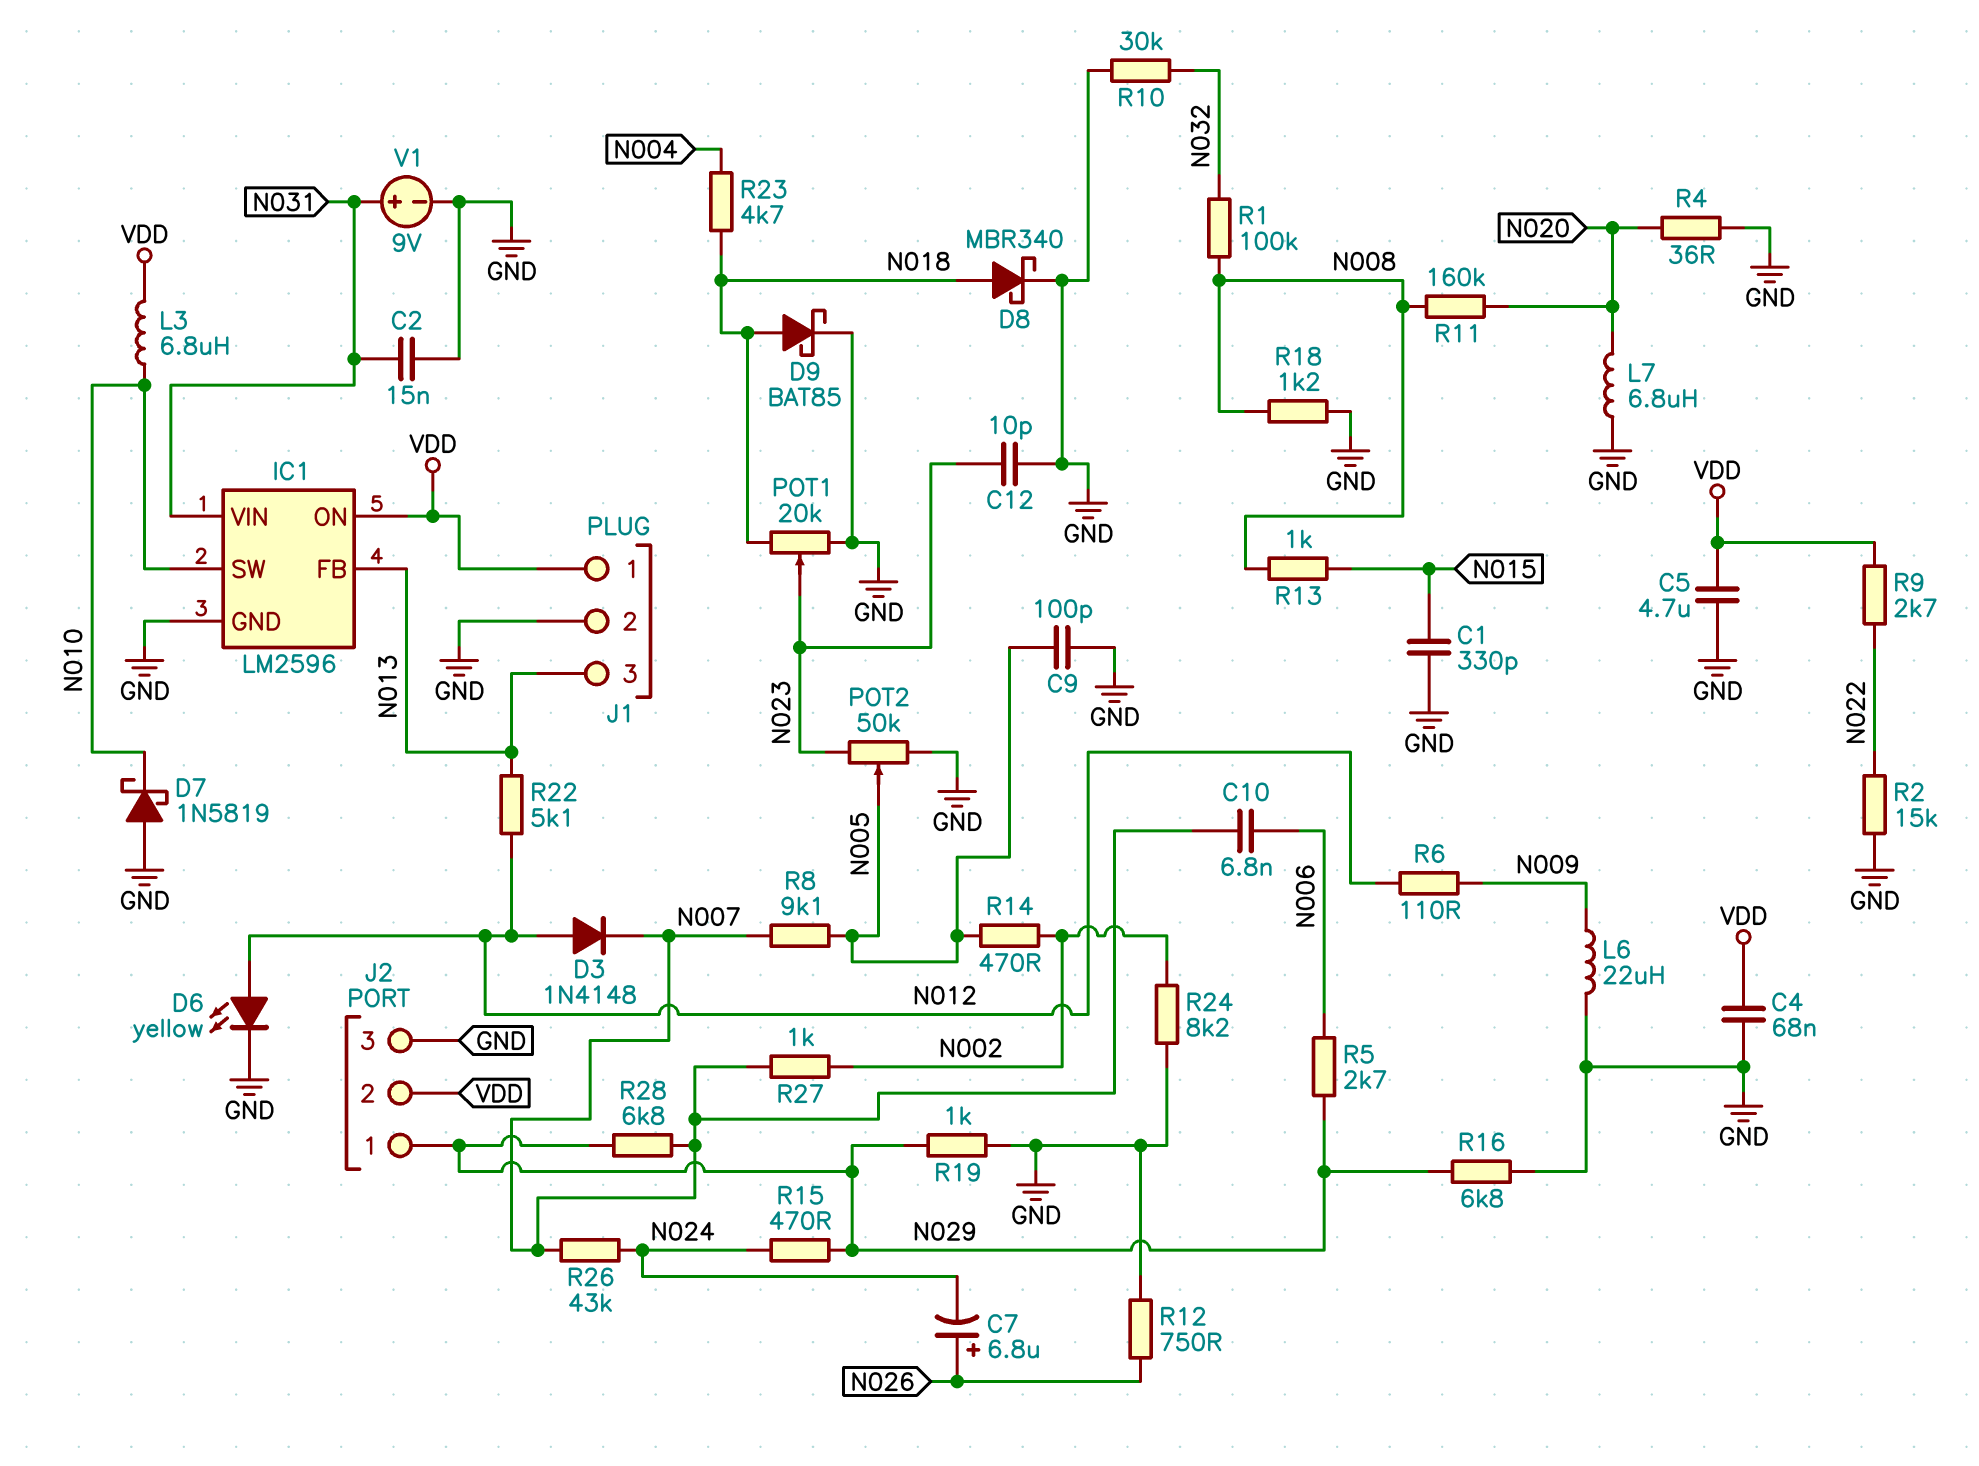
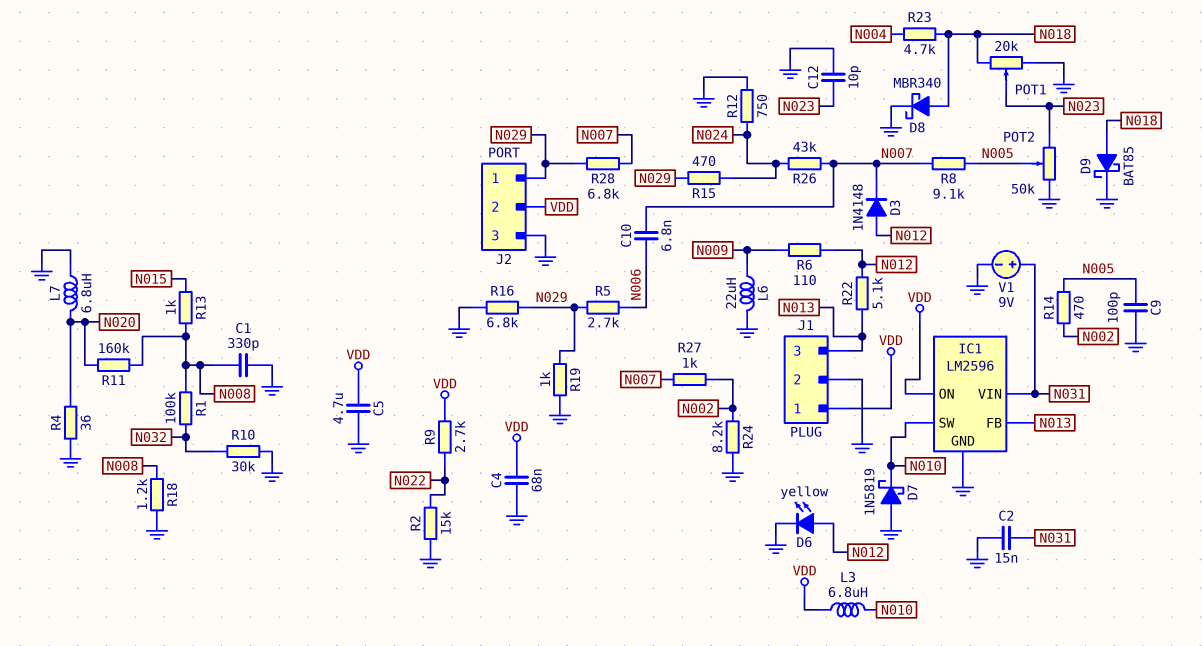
C1: 330pF (GND, N015) -> 330pF (GND, N008)
C7: 6.8uF (plus N026, minus N024) -> none
R12: 750 (GND, N026) -> 750 (GND, N024)

